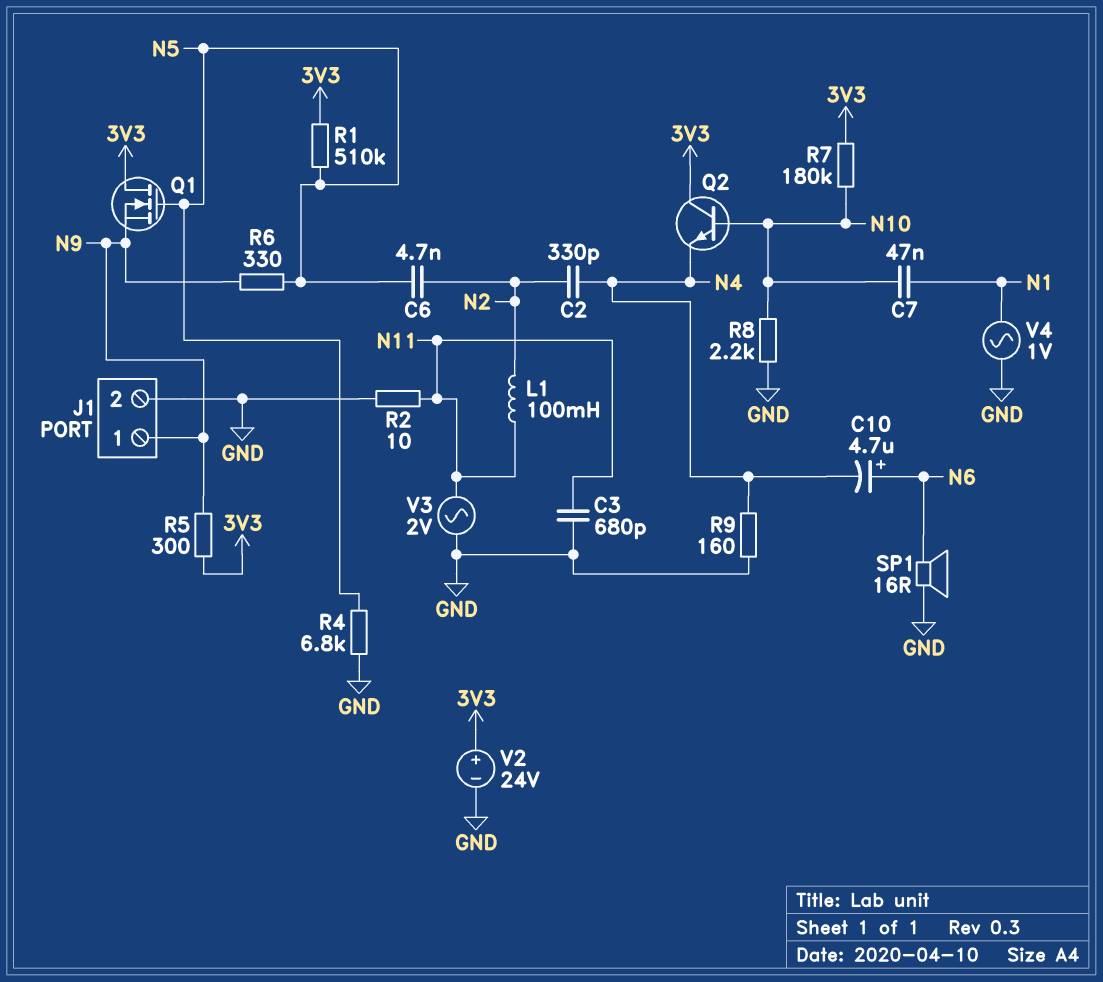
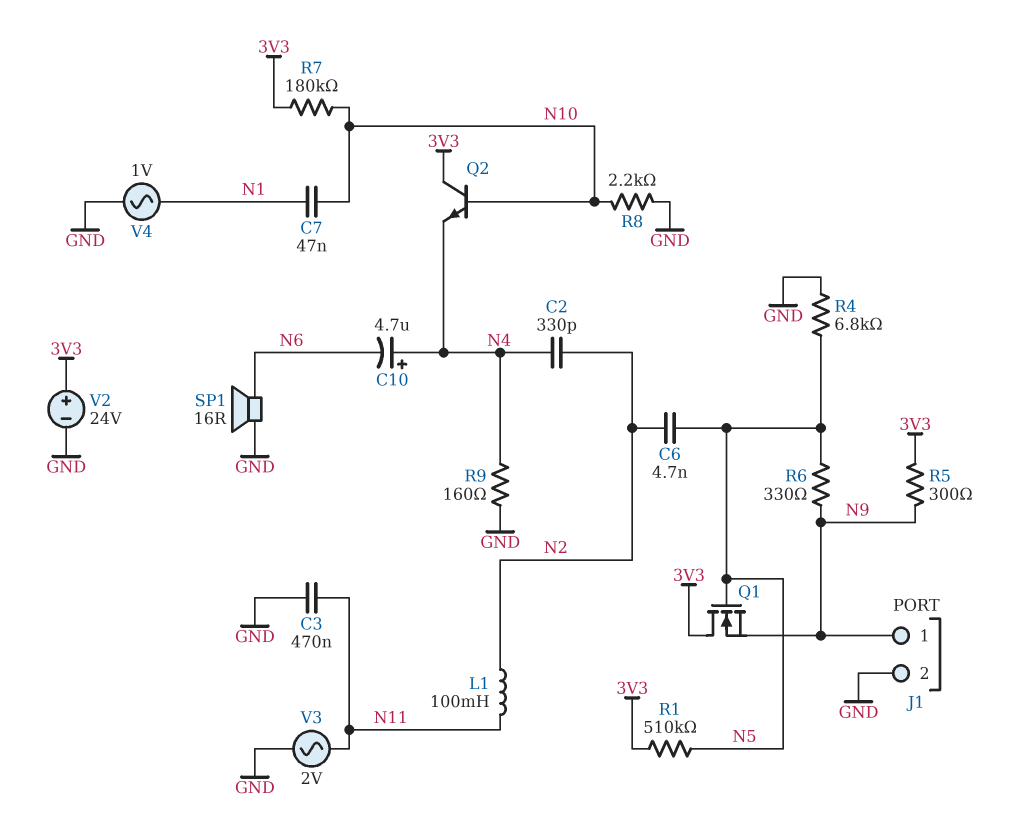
C3: 680pF (GND, N11) -> 470nF (GND, N11)
C10: 4.7uF (plus N6, minus N4) -> 4.7uF (plus N4, minus N6)
R2: 10 (GND, N11) -> none

